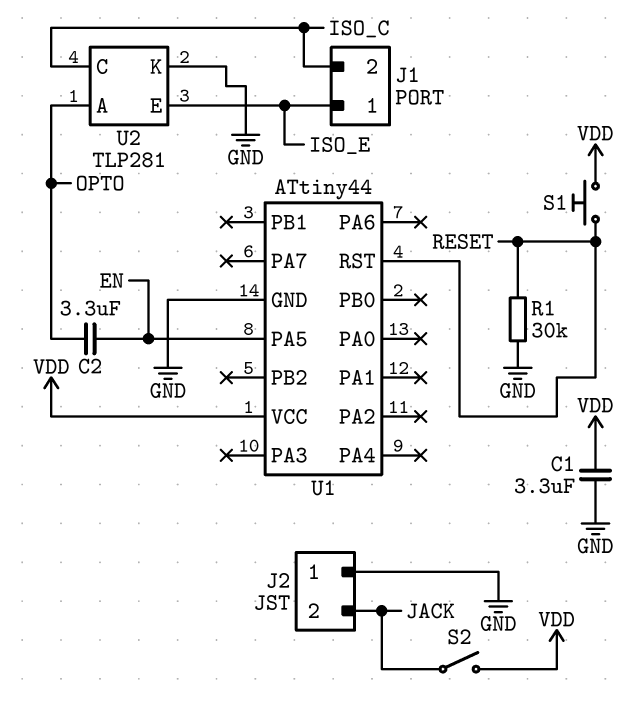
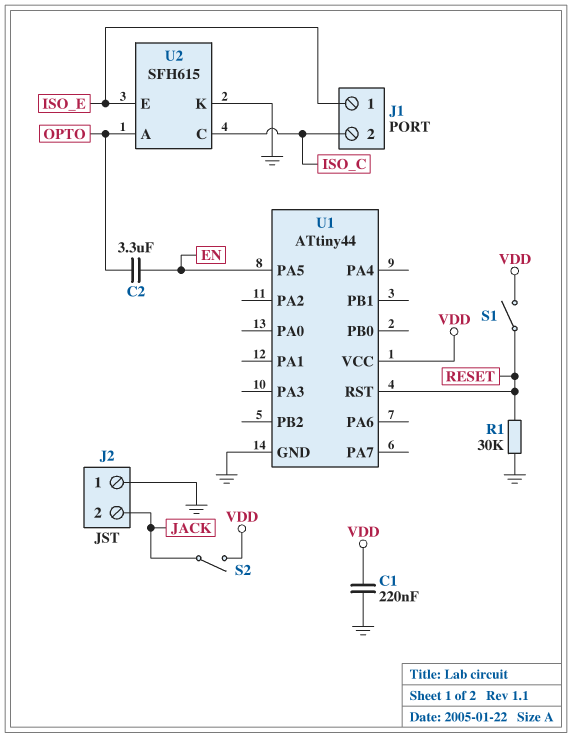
C1: 3.3uF (GND, VDD) -> 220nF (GND, VDD)
S1: button (RESET, VDD) -> switch (RESET, VDD)
U2: TLP281 -> SFH615

